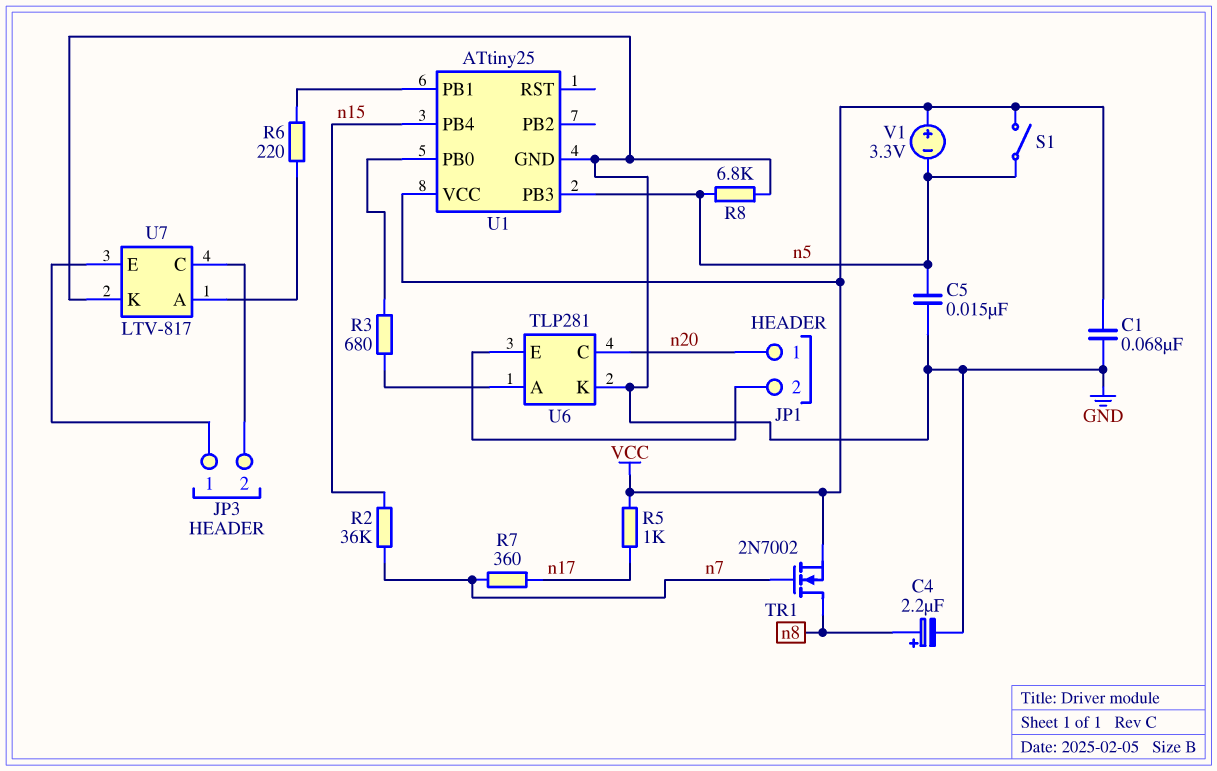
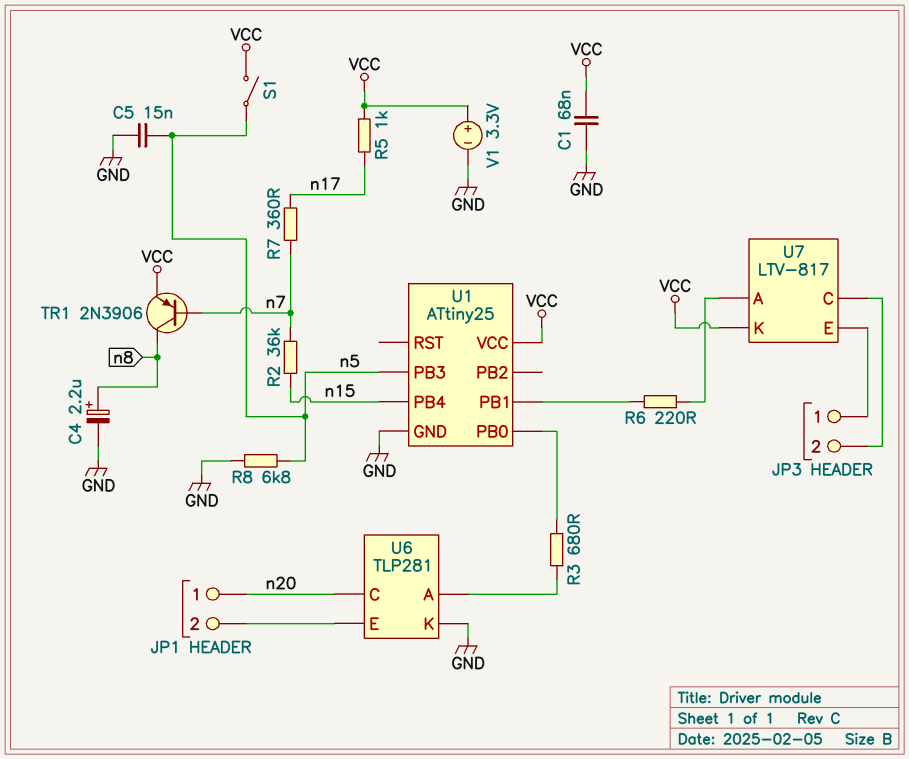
TR1: NMOS 2N7002 (G n7, D n8, S VCC) -> PNP 2N3906 (B n7, C n8, E VCC)
U7 pin K: GND -> VCC
V1: 3.3V (plus VCC, minus n5) -> 3.3V (plus VCC, minus GND)

